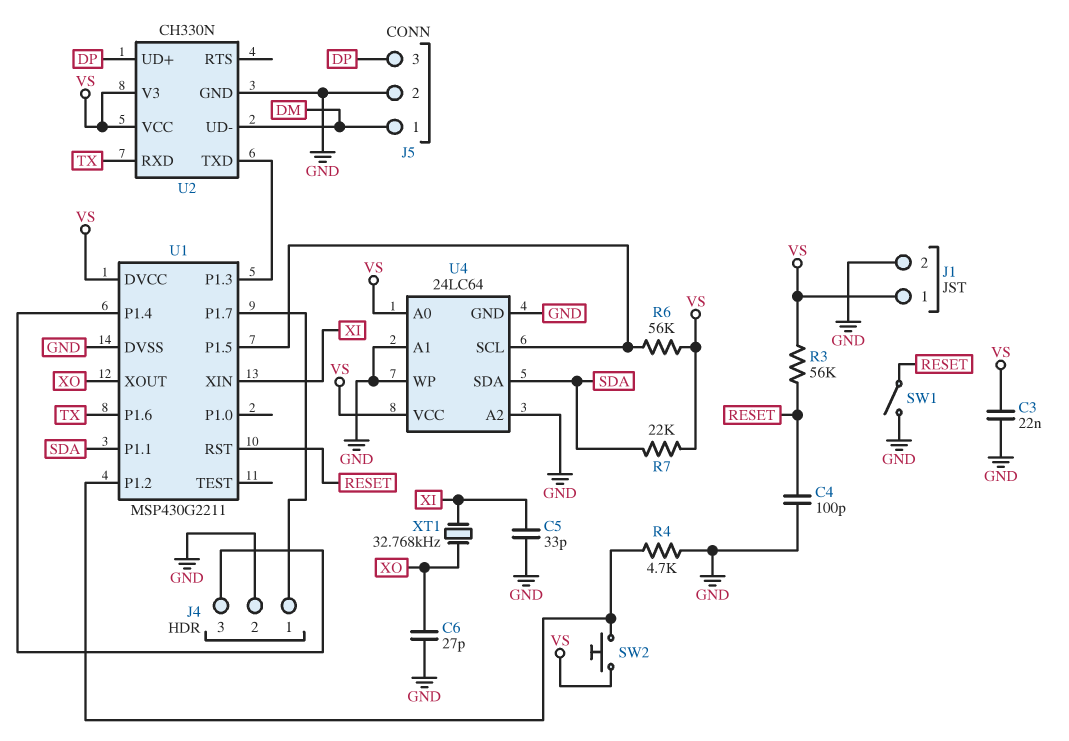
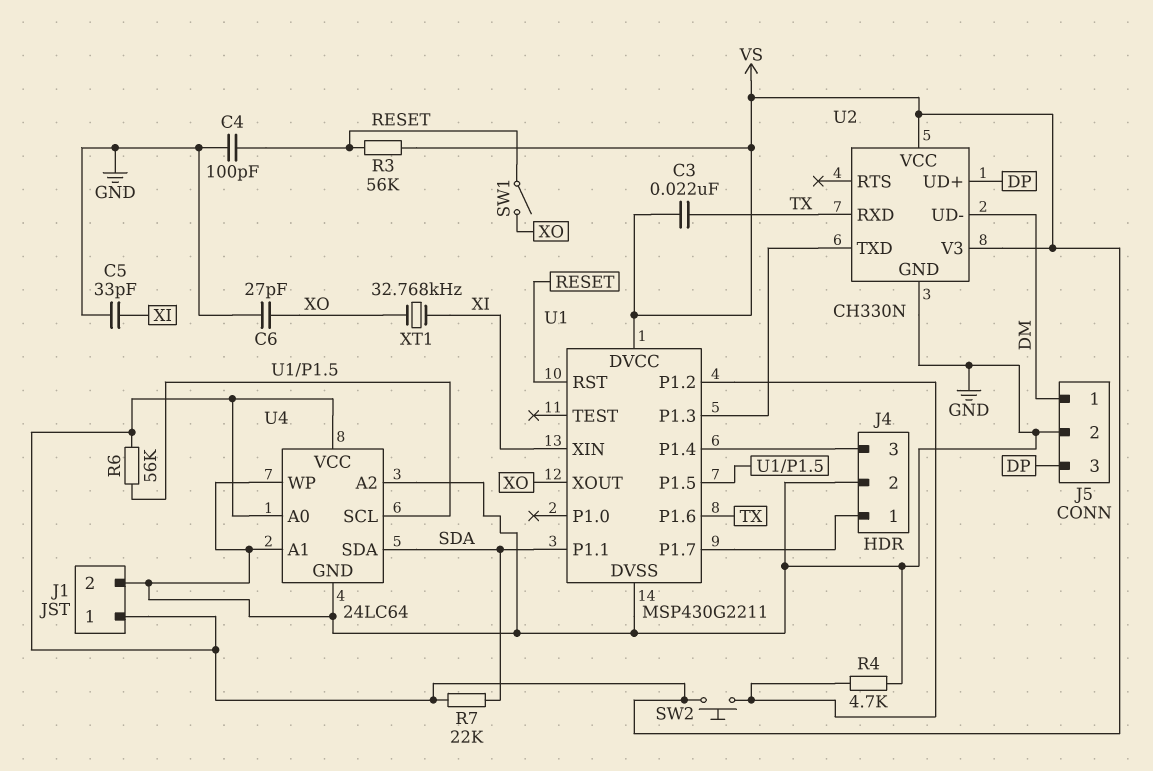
C3: 22nF (GND, VS) -> 22nF (TX, VS)
SW1: switch (GND, RESET) -> switch (RESET, XO)

